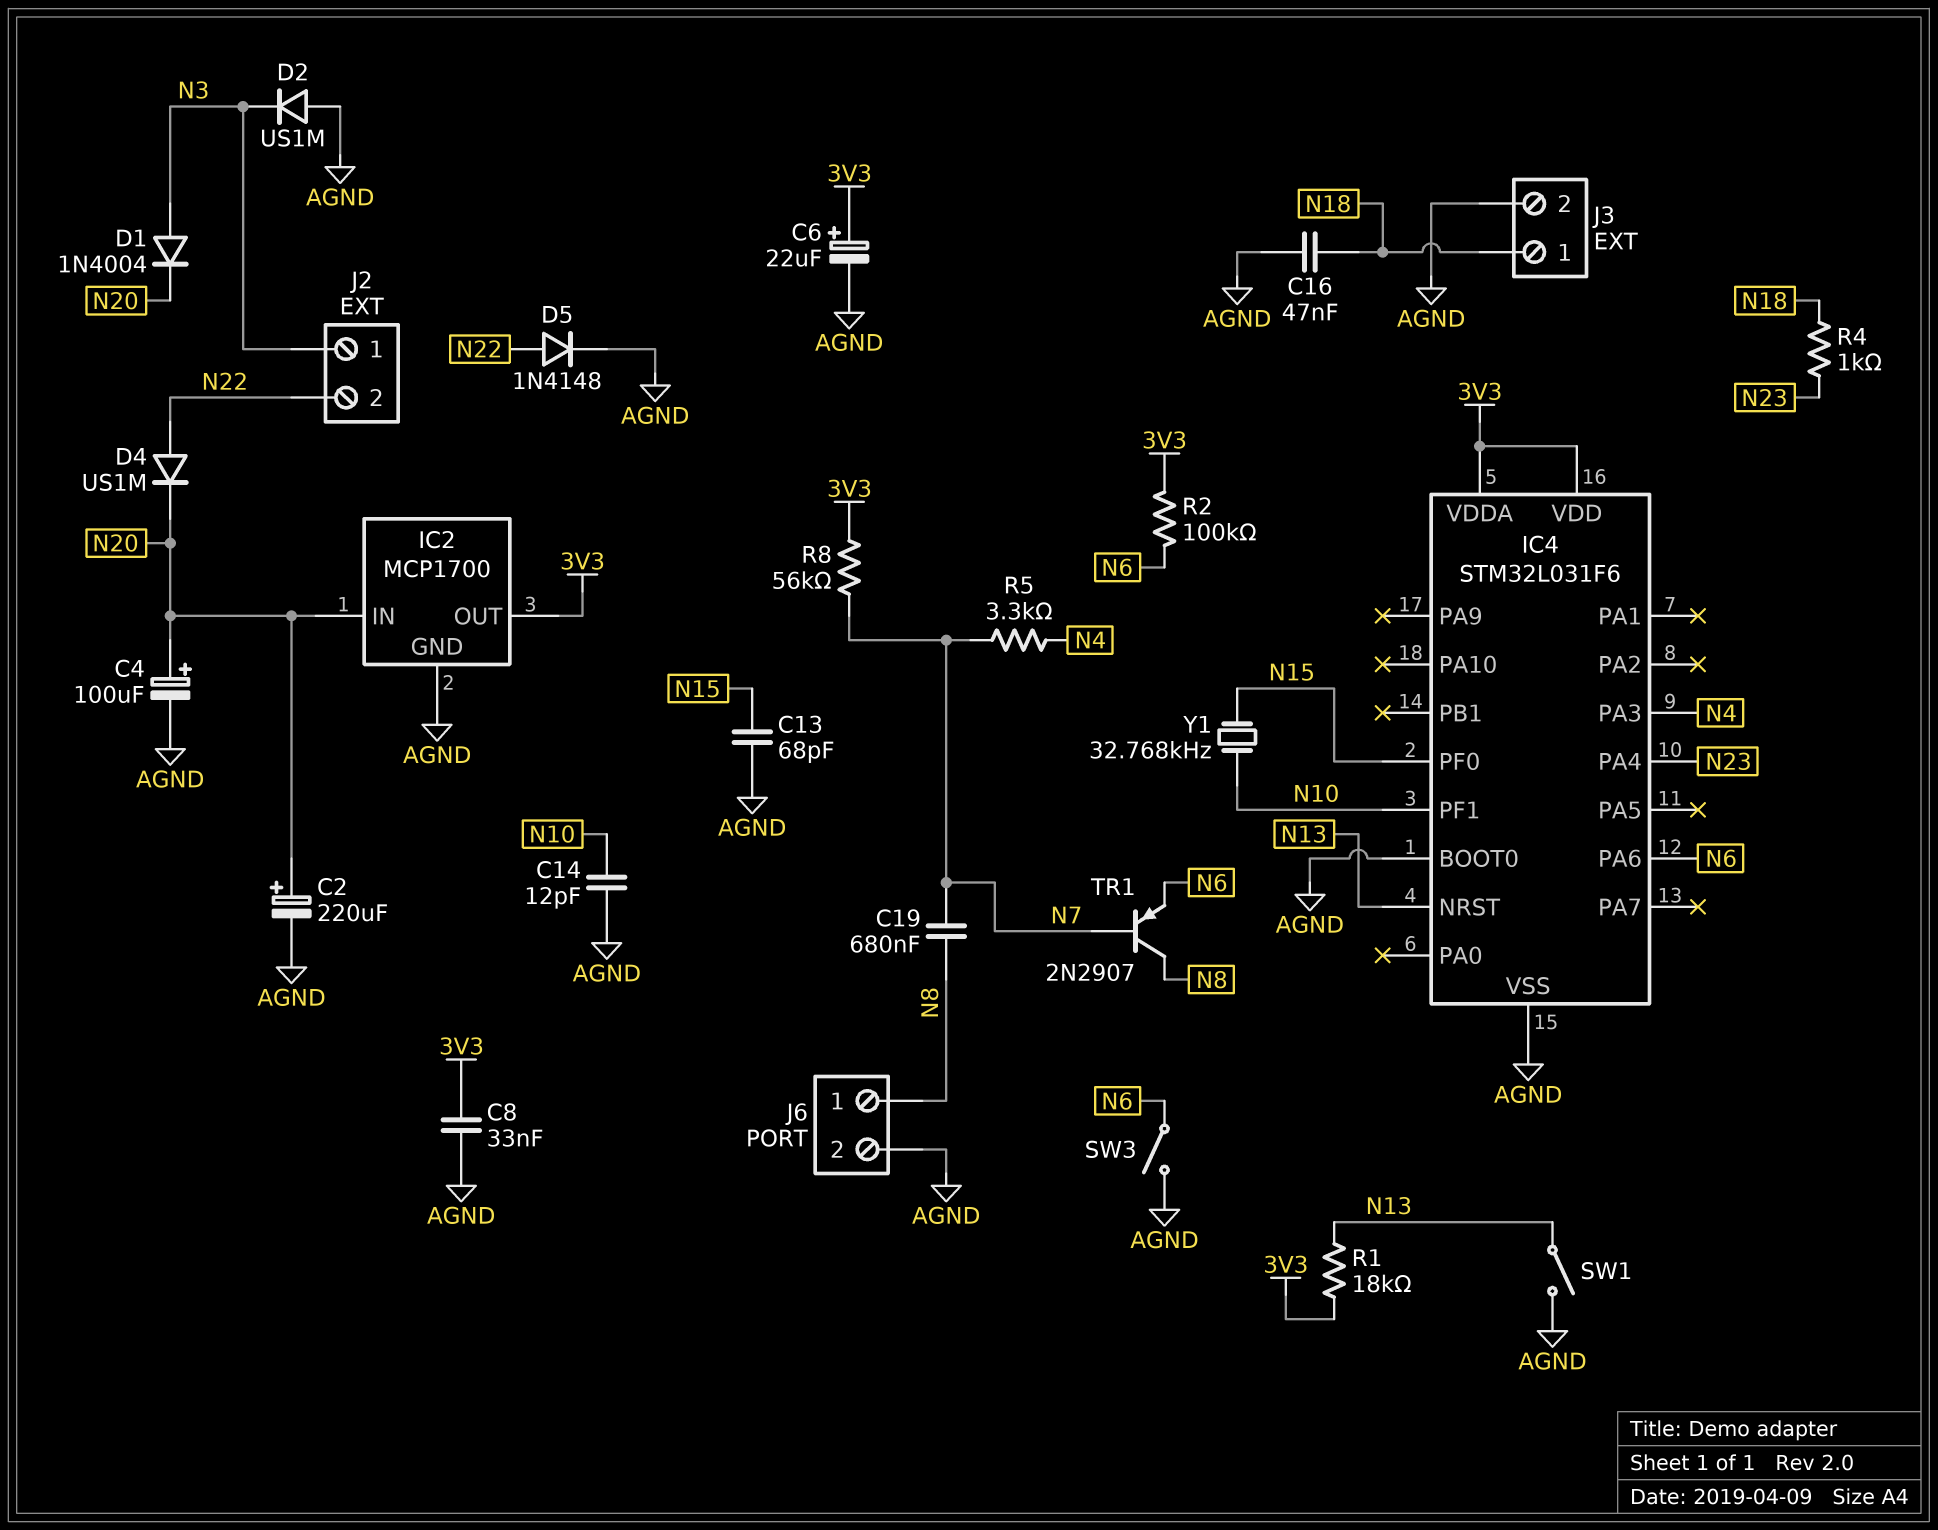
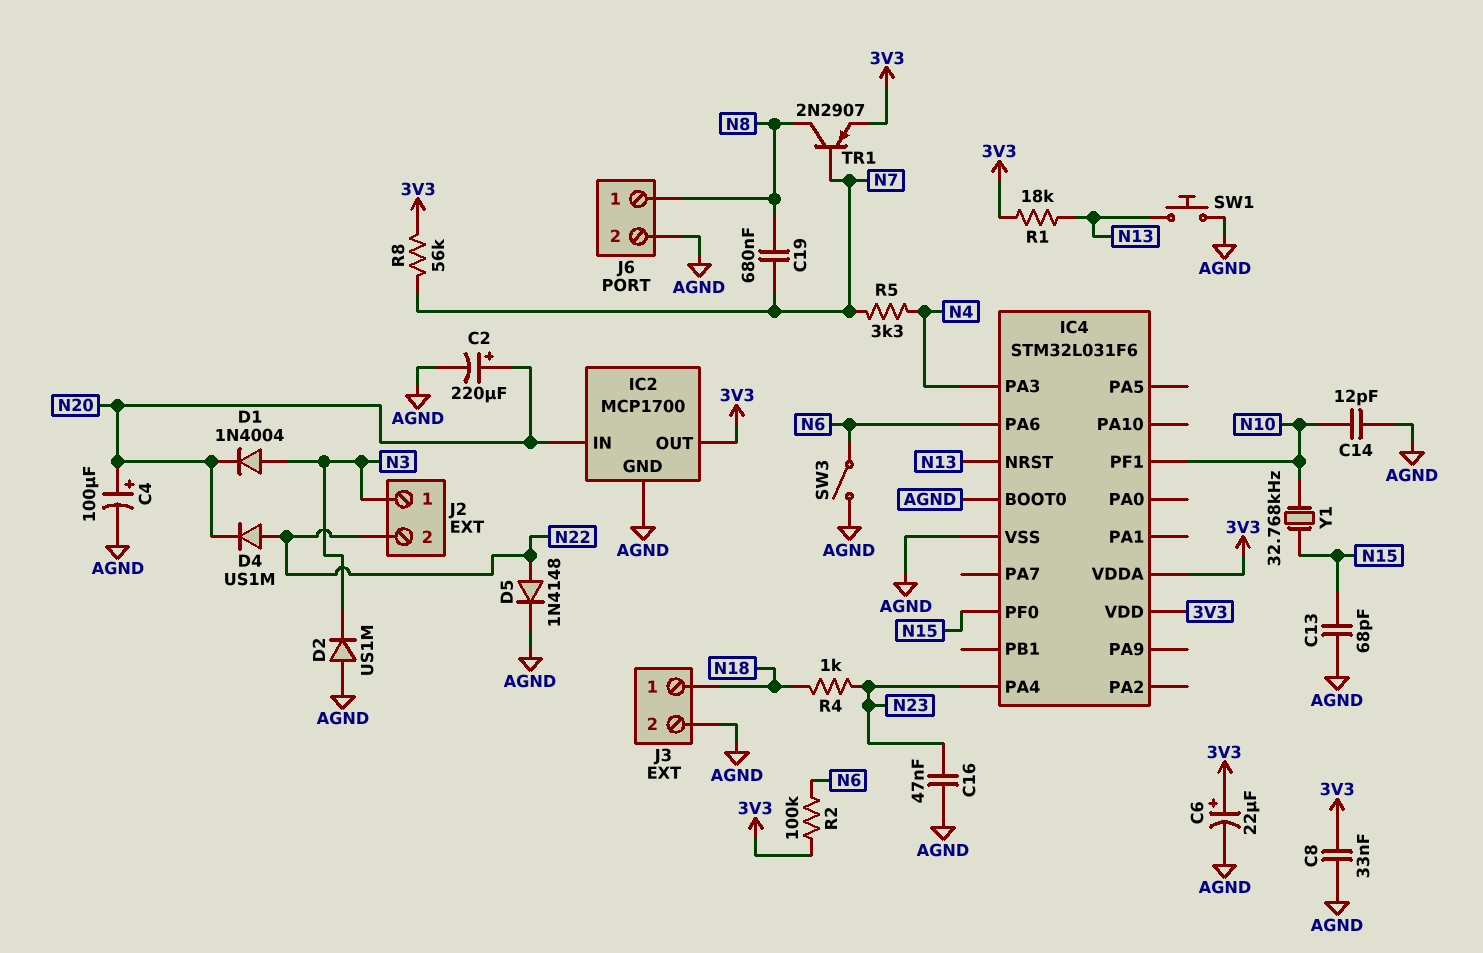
C16: 47nF (AGND, N18) -> 47nF (AGND, N23)
SW1: switch (AGND, N13) -> button (AGND, N13)
TR1: PNP 2N2907 (B N7, C N8, E N6) -> PNP 2N2907 (B N7, C N8, E 3V3)

